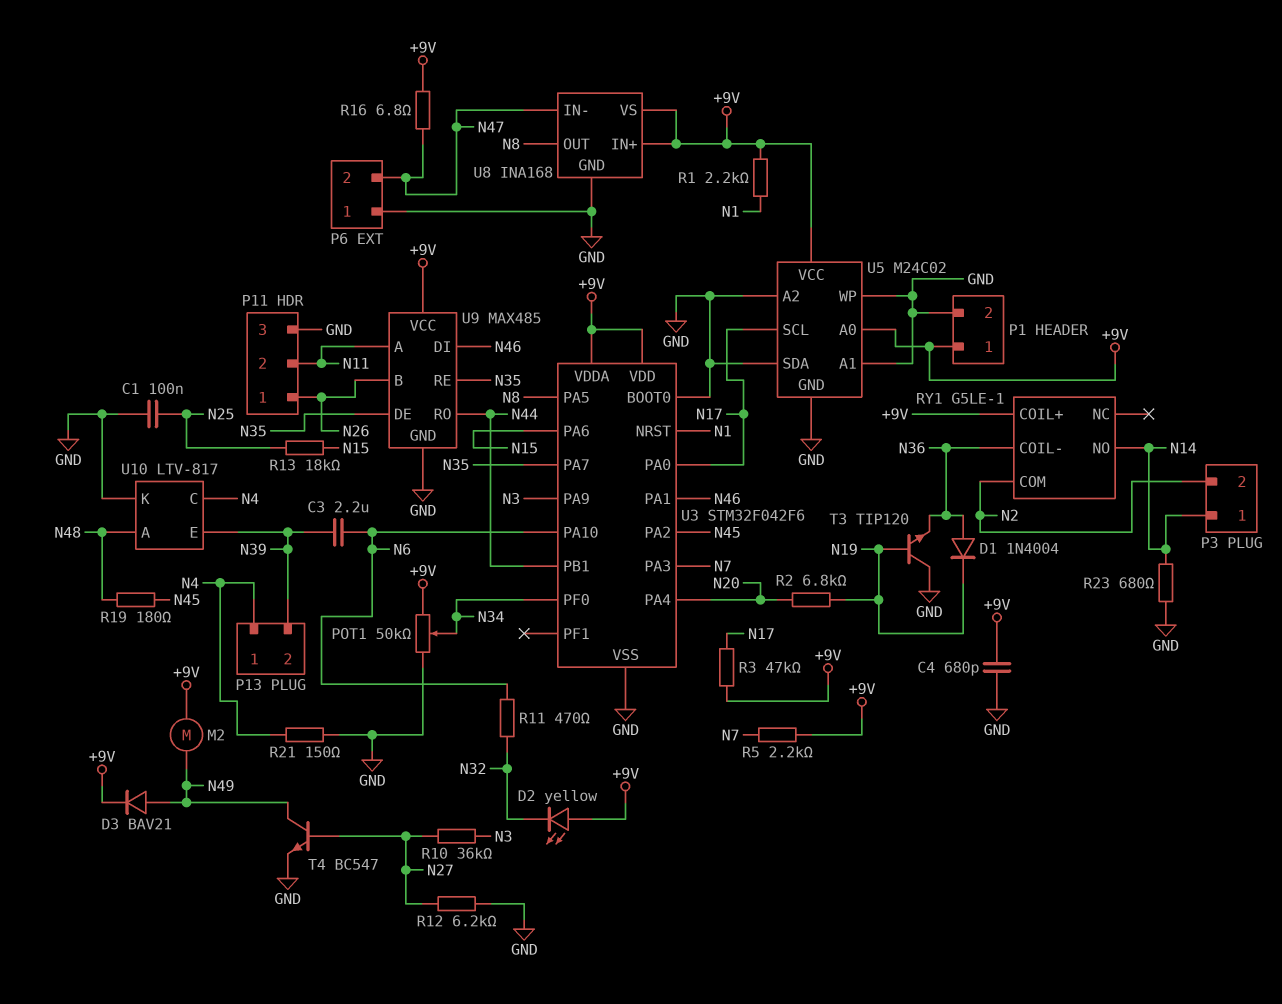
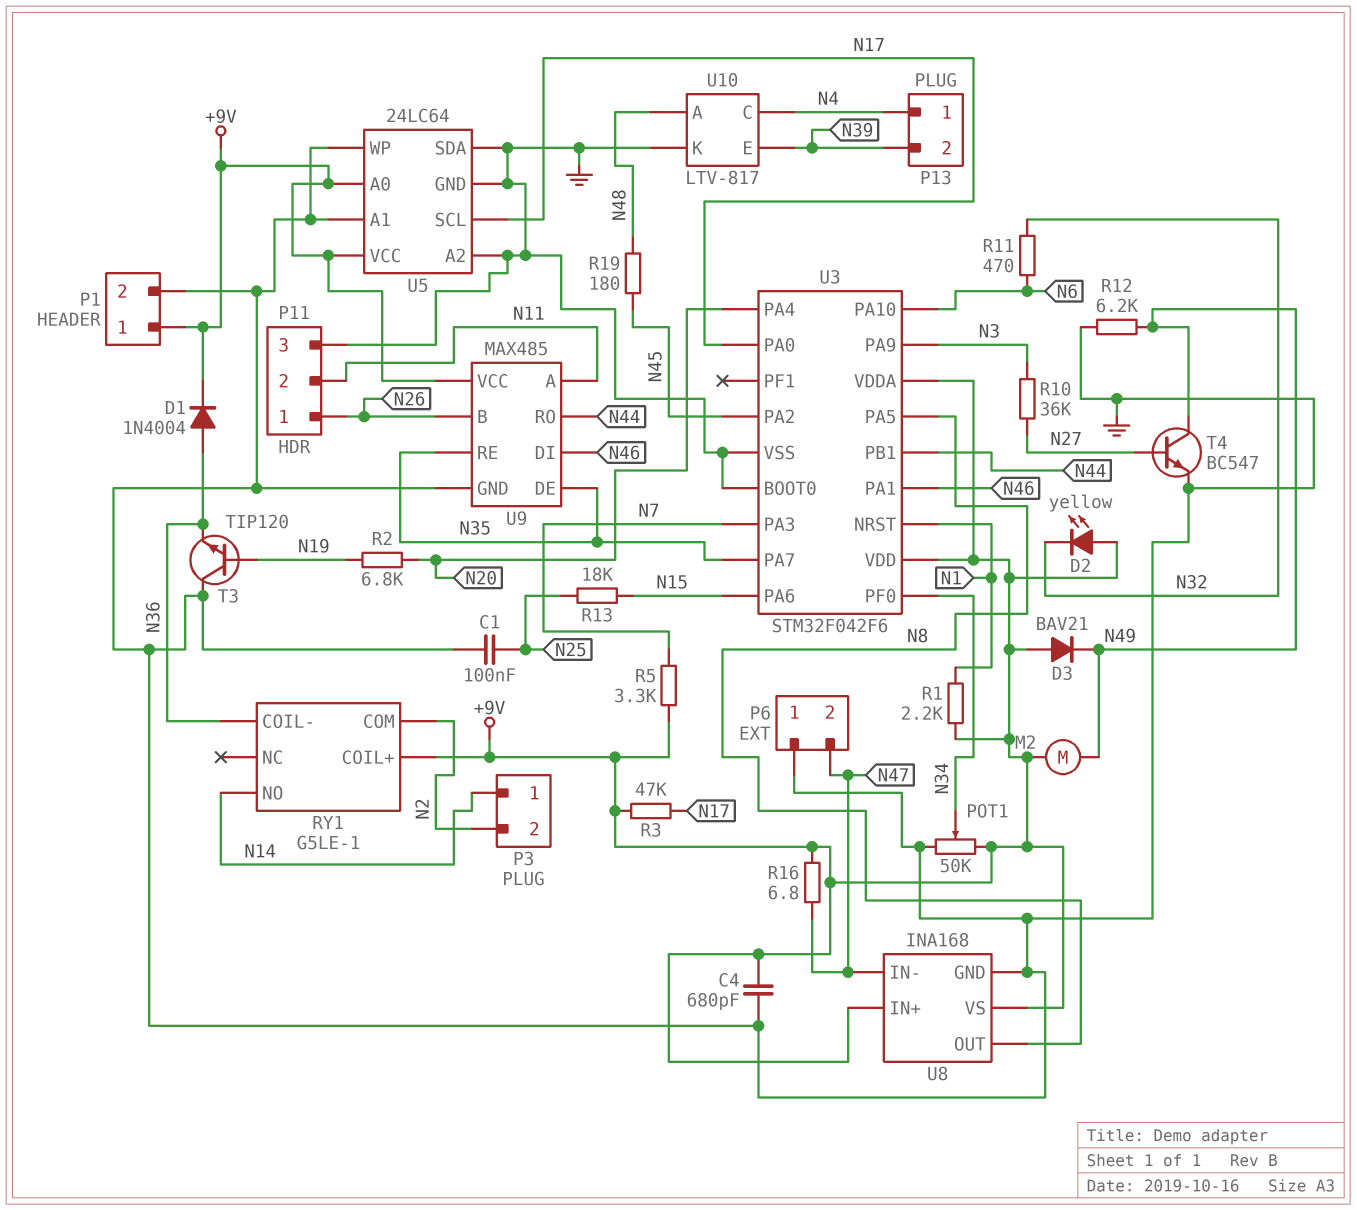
C3: 2.2uF (N6, N39) -> none
D1: diode 1N4004 (A N36, K N19) -> diode 1N4004 (A N36, K +9V)
D3: diode BAV21 (A N49, K +9V) -> diode BAV21 (A +9V, K N49)
R5: 2.2k (+9V, N7) -> 3.3k (+9V, N7)
R12: 6.2k (GND, N27) -> 6.2k (GND, N49)
R21: 150 (GND, N4) -> none
R23: 680 (GND, N14) -> none
U5: M24C02 -> 24LC64

